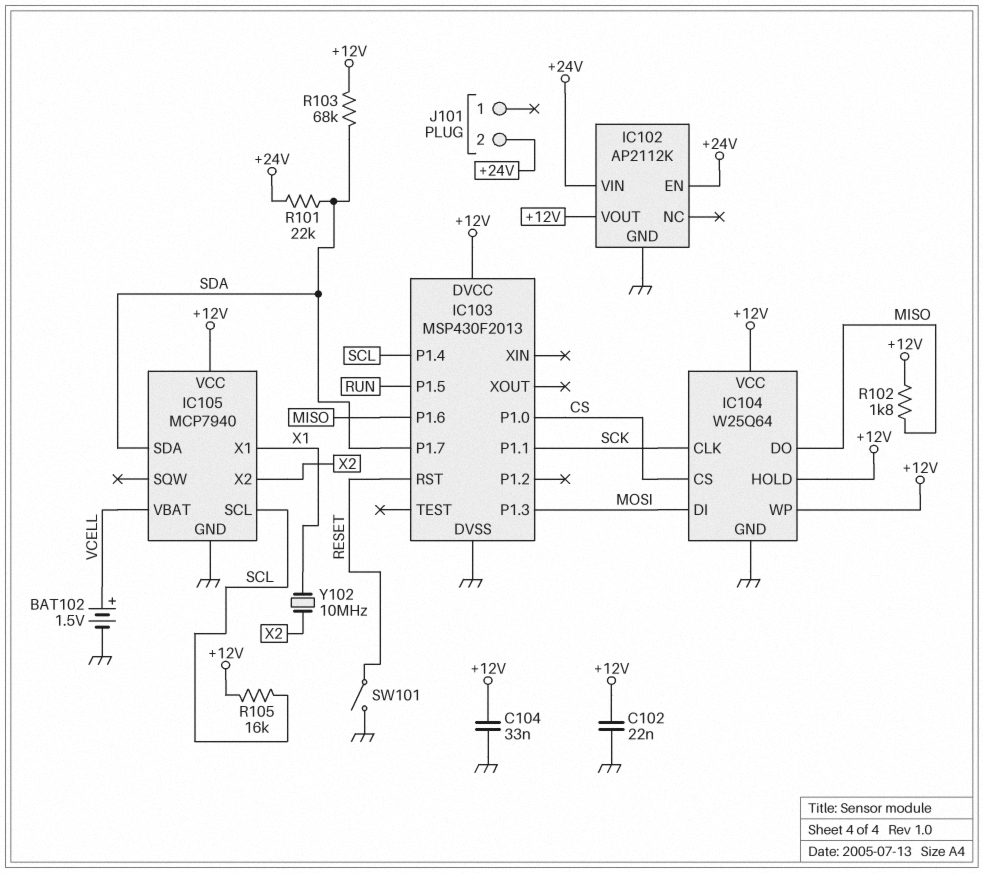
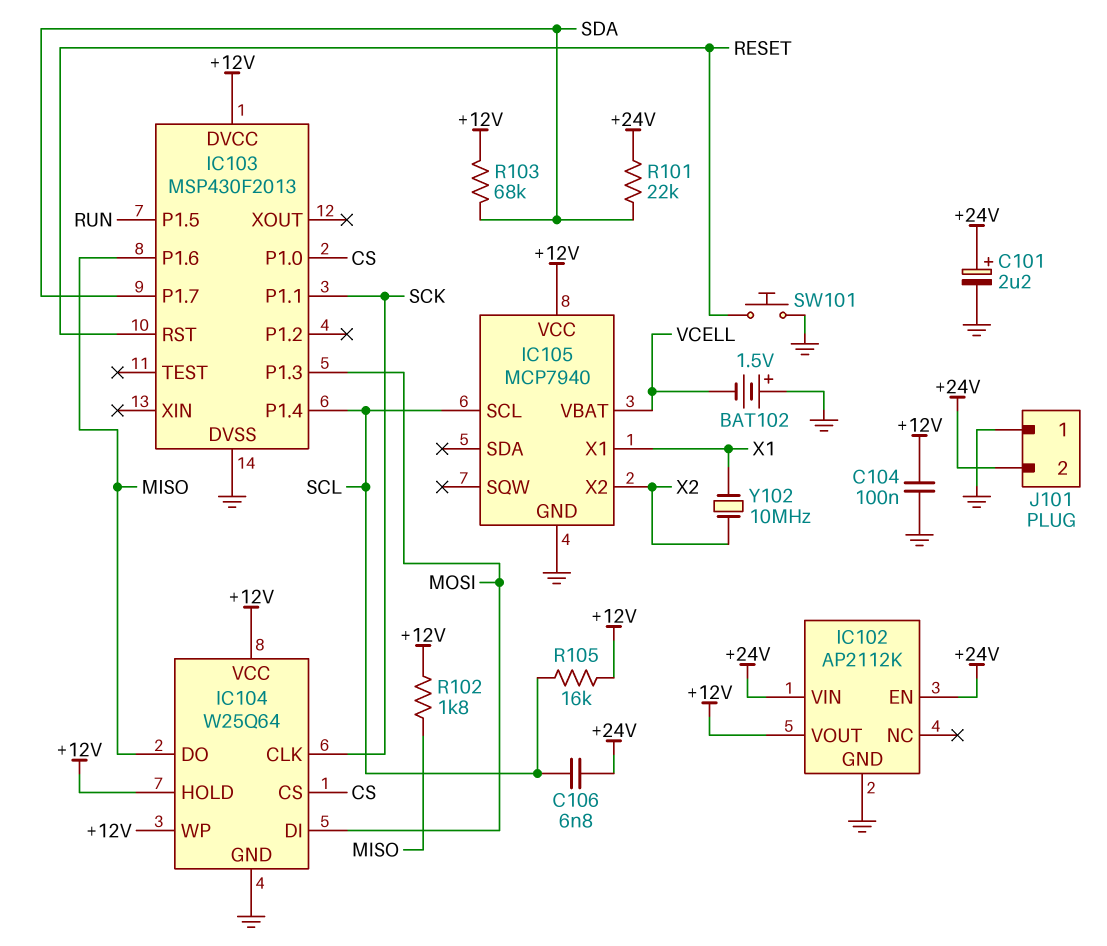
BAT102: 1.5V (plus VCELL, minus GND) -> 1.5V (plus GND, minus VCELL)
C101: none -> 2.2uF (plus +24V, minus GND)
C102: 22nF (+12V, GND) -> none
C104: 33nF (+12V, GND) -> 100nF (+12V, GND)
C106: none -> 6.8nF (+24V, SCL)
IC105 pin SDA: SDA -> none
J101 pin 1: none -> GND
SW101: switch (GND, RESET) -> button (GND, RESET)

